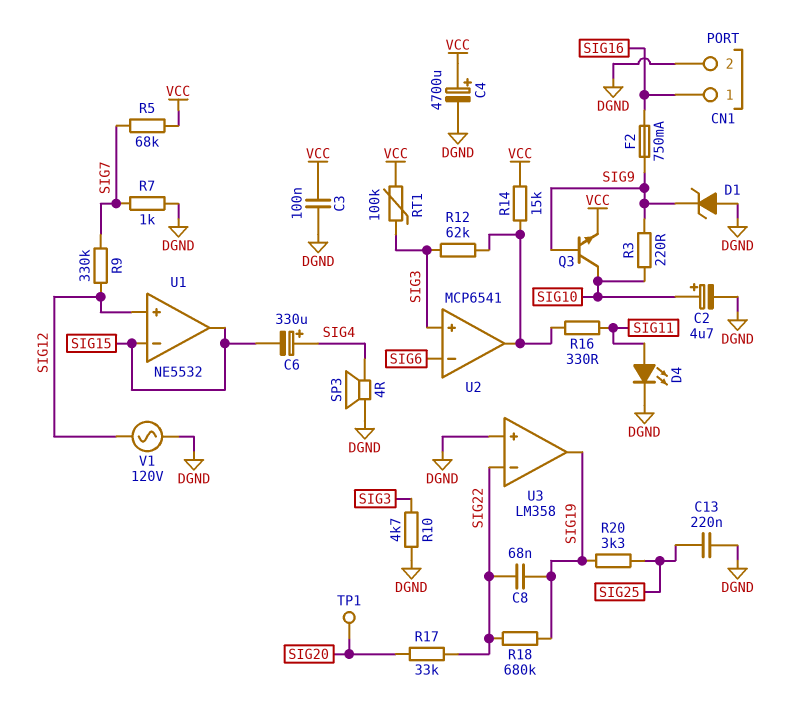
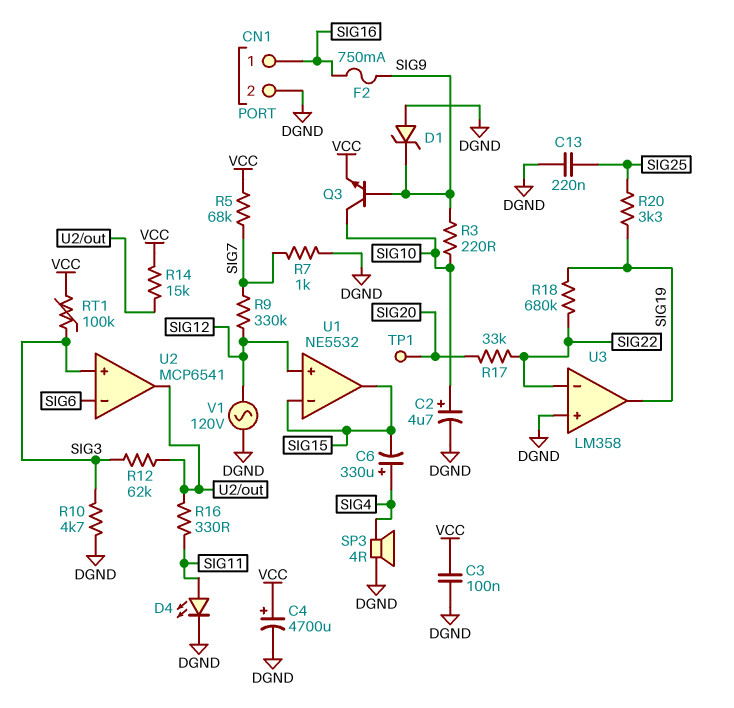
C8: 68nF (SIG19, SIG22) -> none

